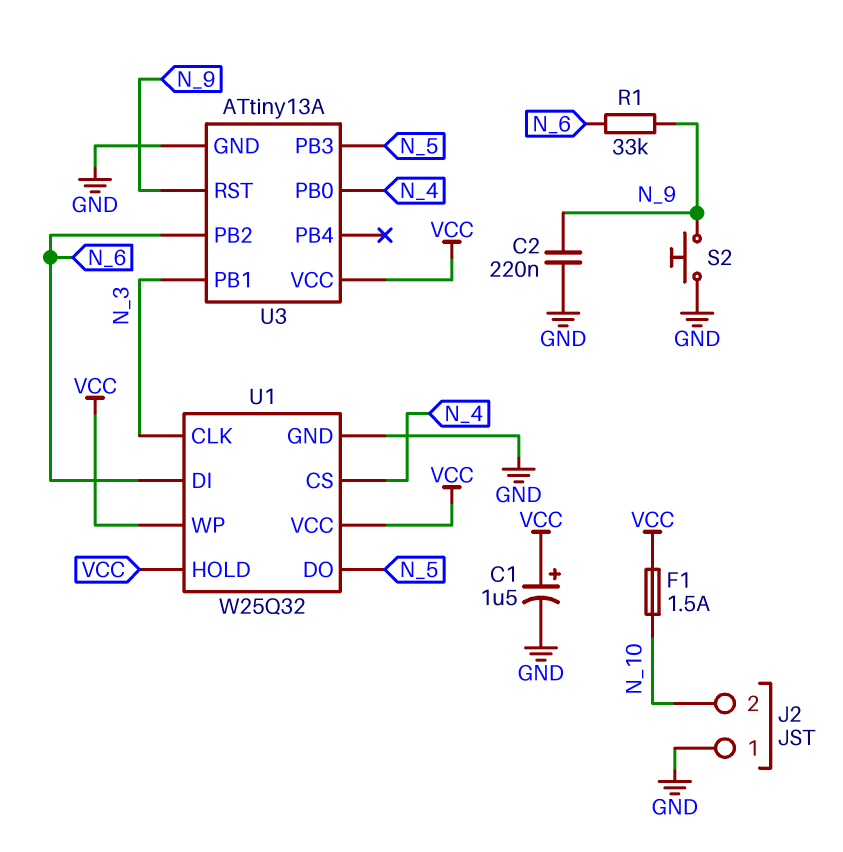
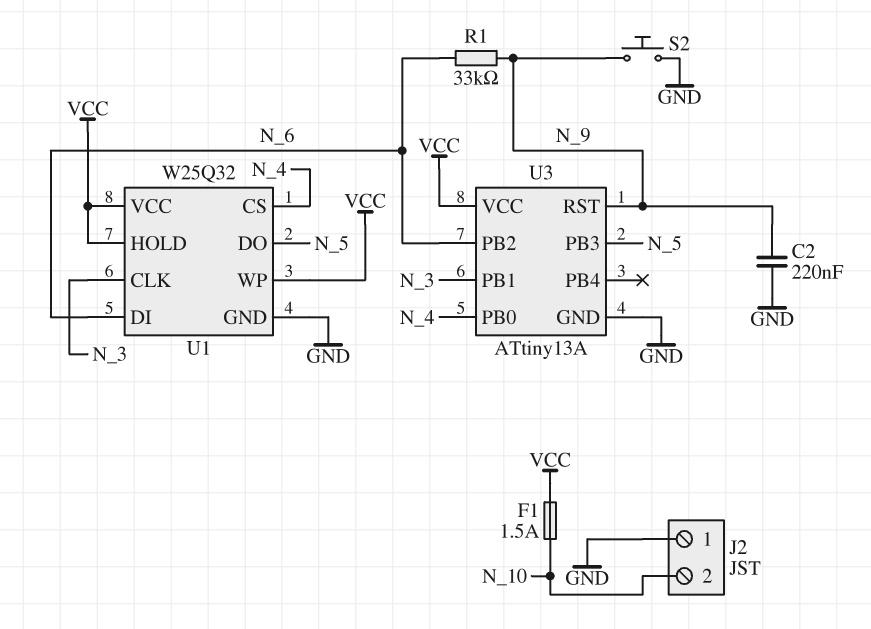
C1: 1.5uF (plus VCC, minus GND) -> none

